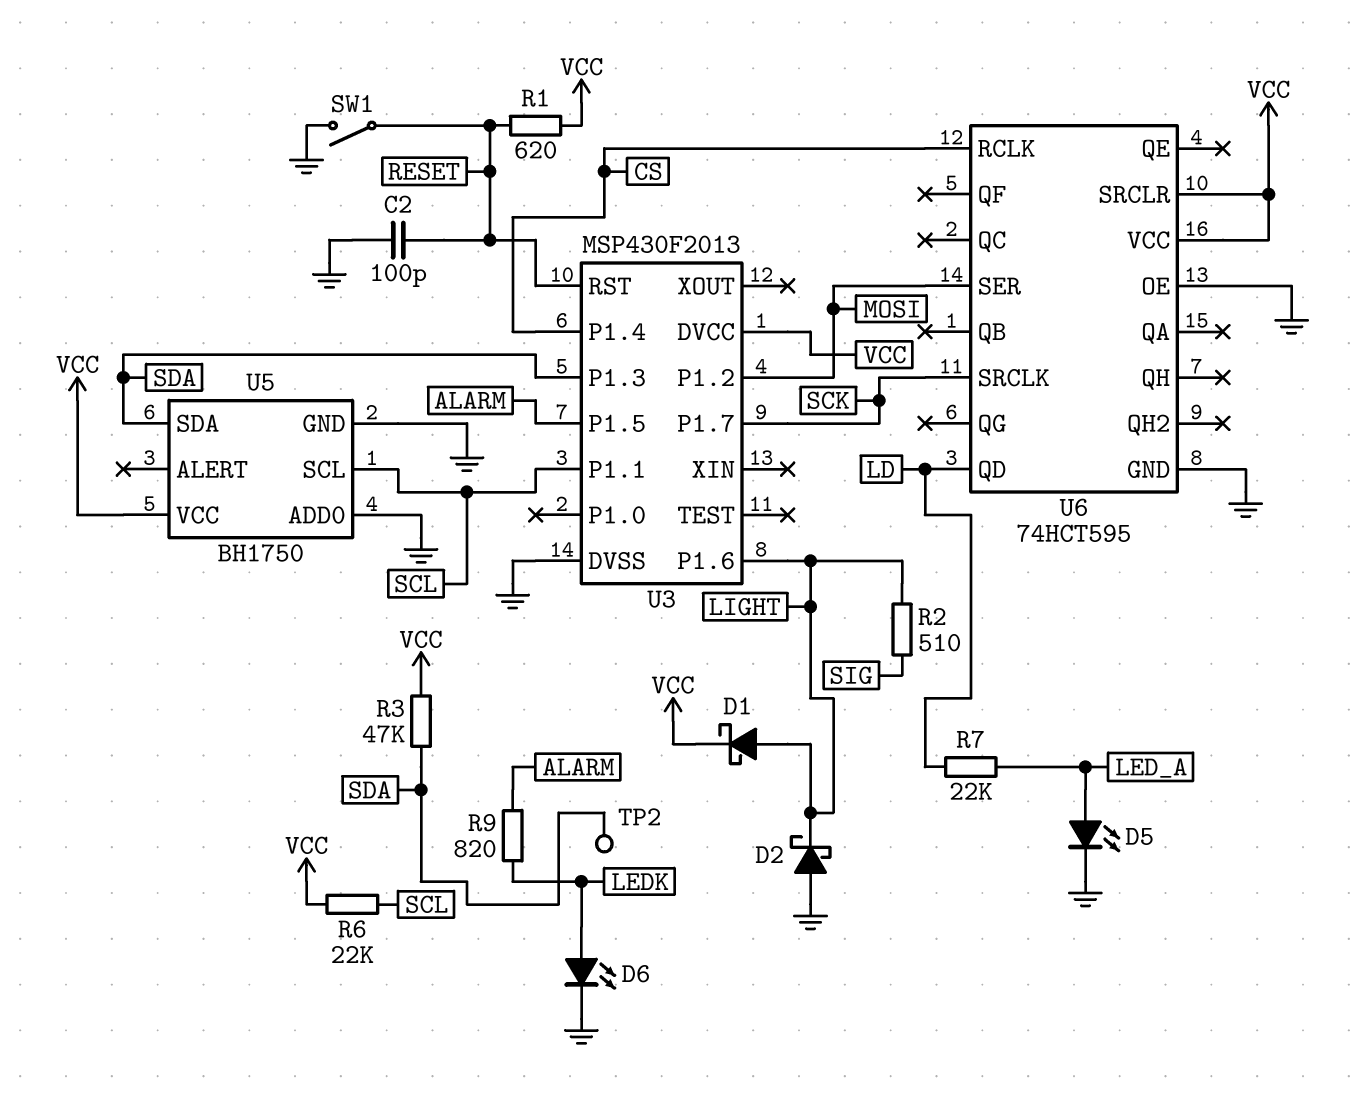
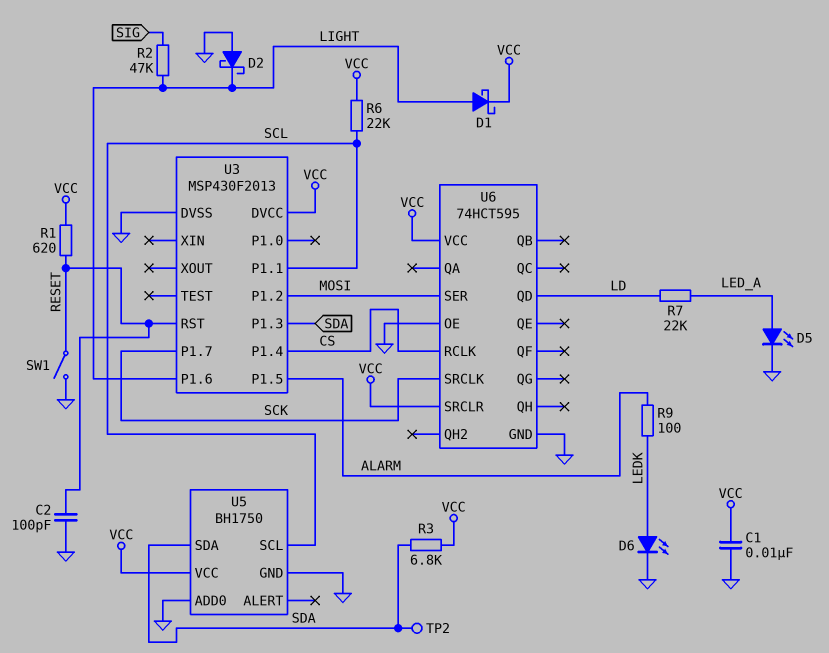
C1: none -> 10nF (GND, VCC)
R2: 510 (LIGHT, SIG) -> 47k (LIGHT, SIG)
R3: 47k (SDA, VCC) -> 6.8k (SDA, VCC)
R9: 820 (ALARM, LEDK) -> 100 (ALARM, LEDK)

